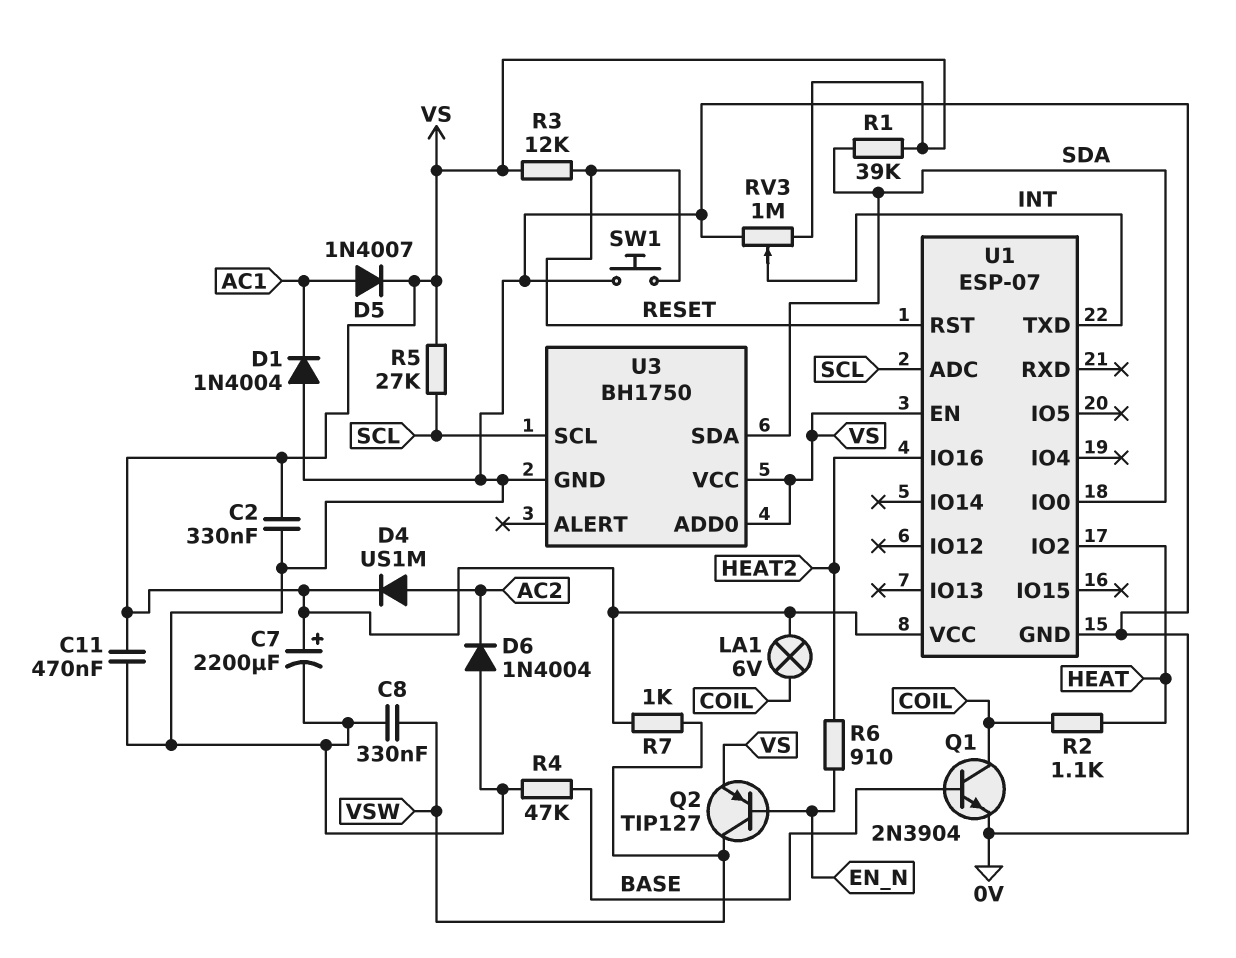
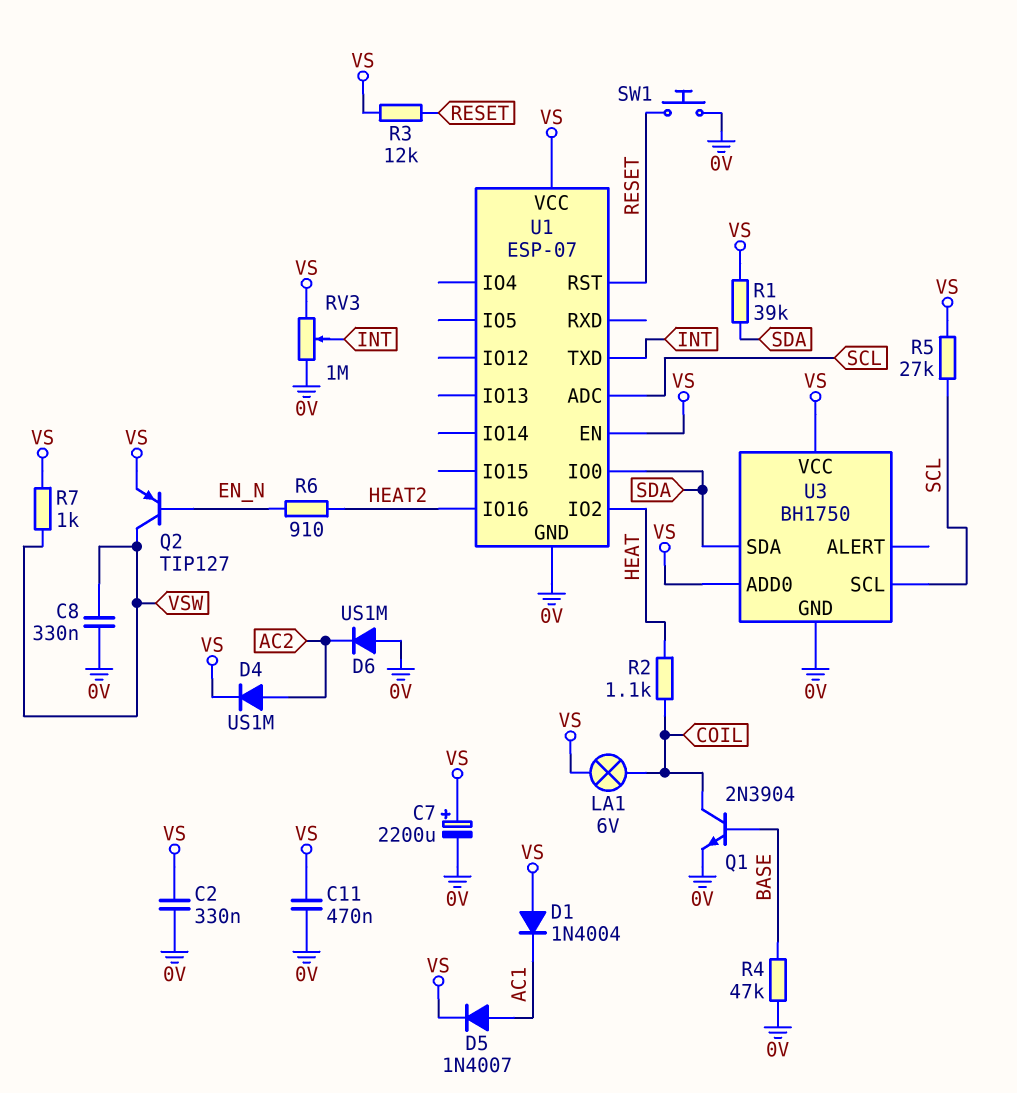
D1: diode 1N4004 (A 0V, K AC1) -> diode 1N4004 (A VS, K AC1)
D6: diode 1N4004 (A 0V, K AC2) -> diode US1M (A 0V, K AC2)

